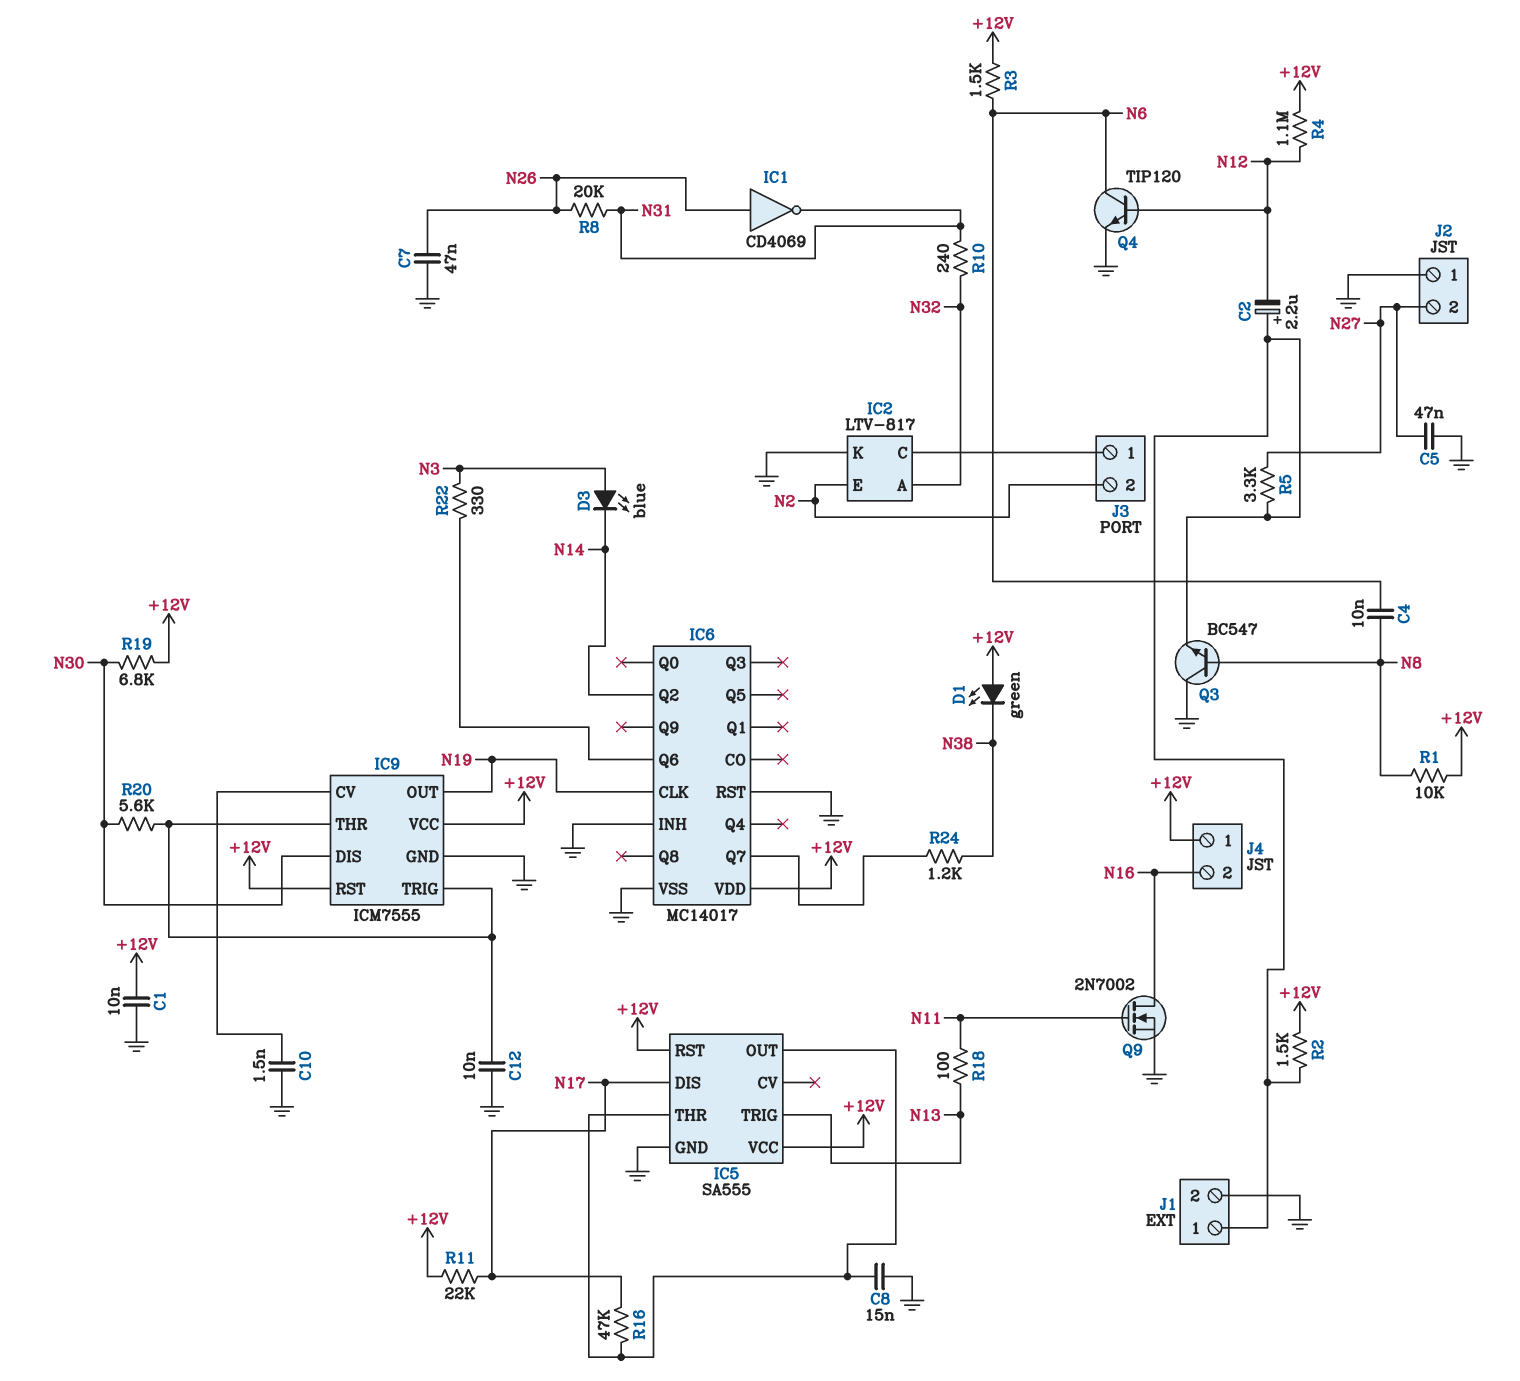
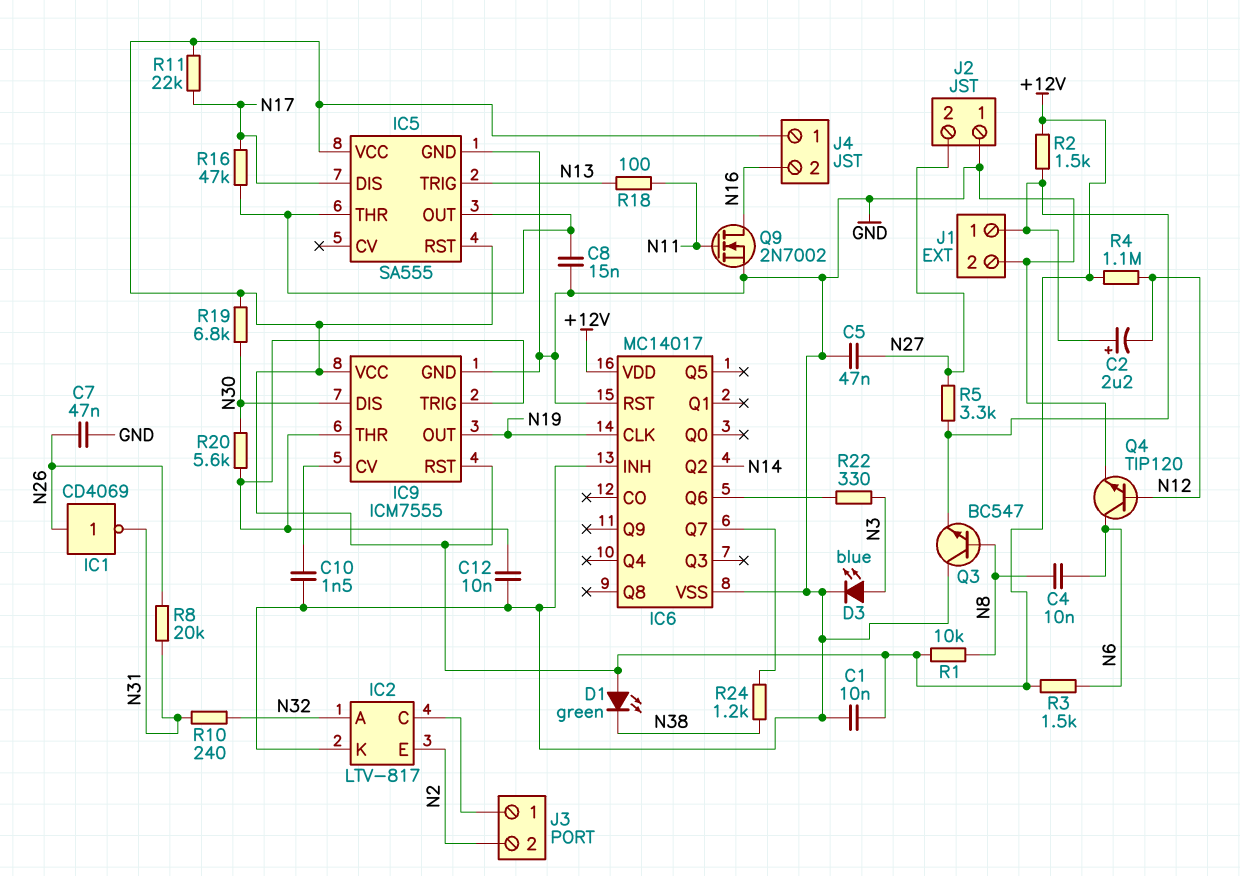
D3: LED blue (A N3, K N14) -> LED blue (A N3, K GND)

